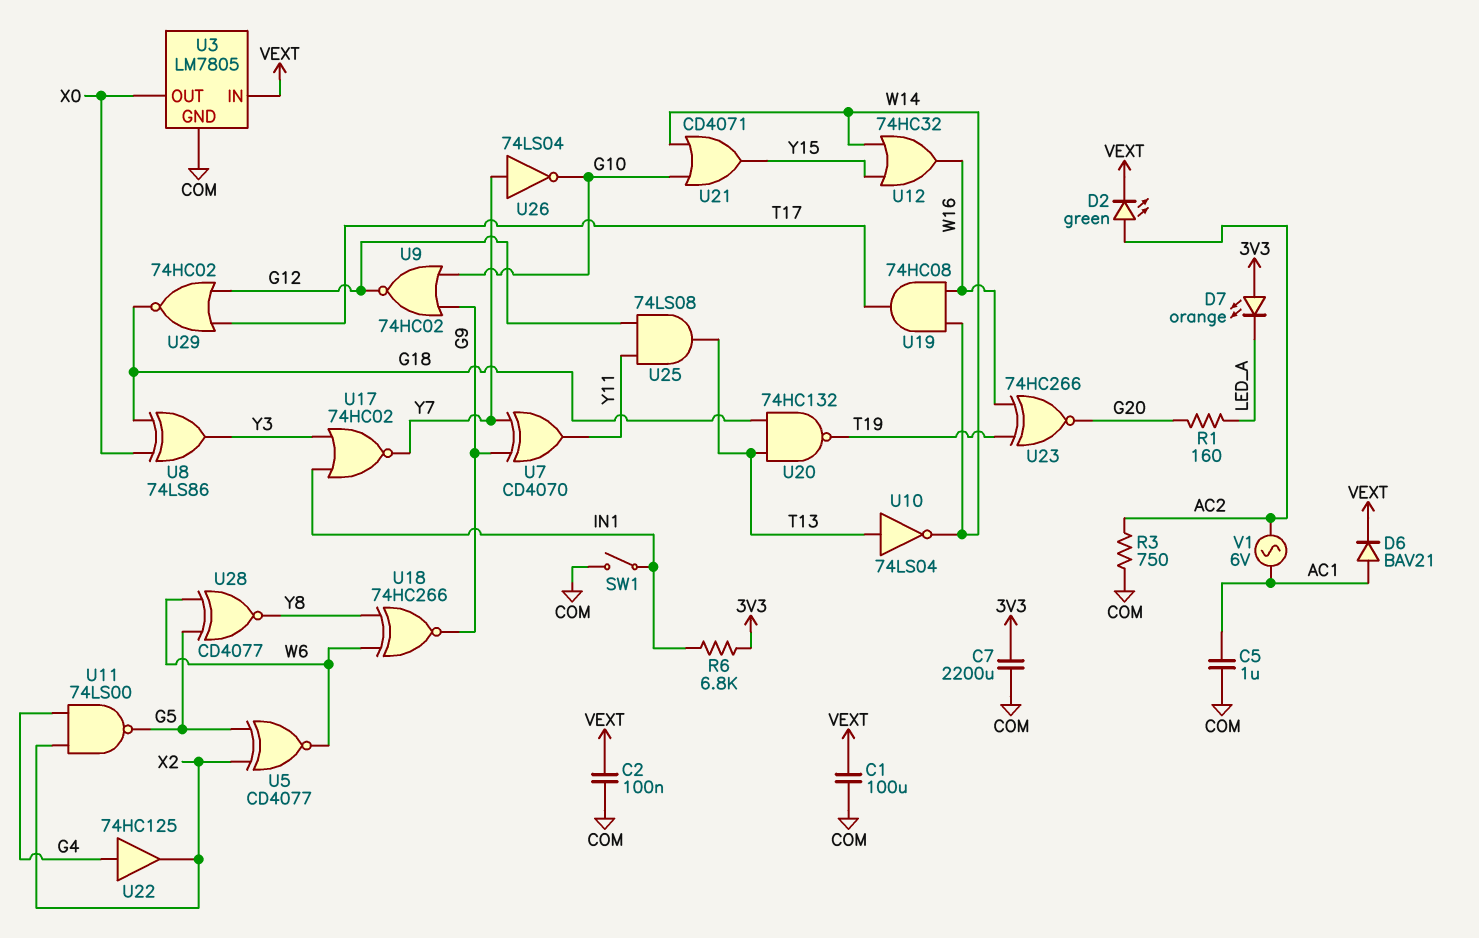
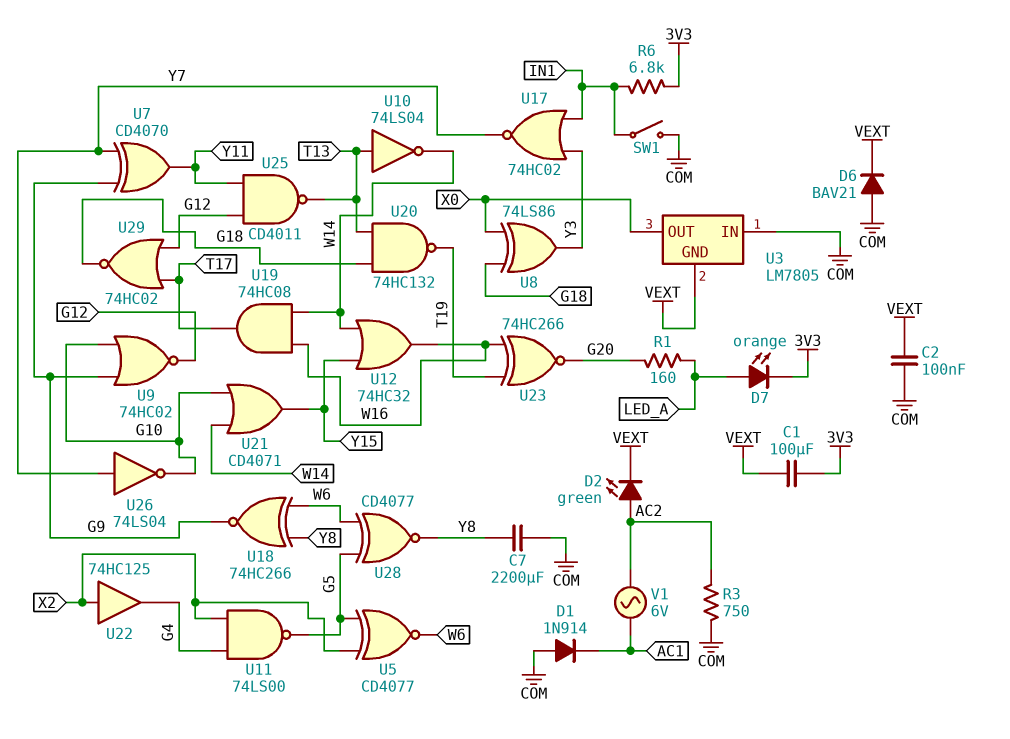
C1: 100uF (COM, VEXT) -> 100uF (3V3, VEXT)
C5: 1uF (AC1, COM) -> none
C7: 2200uF (3V3, COM) -> 2200uF (COM, Y8)
D1: none -> diode 1N914 (A COM, K AC1)
D6: diode BAV21 (A AC1, K VEXT) -> diode BAV21 (A COM, K VEXT)
D7: LED orange (A 3V3, K LED_A) -> LED orange (A LED_A, K 3V3)
U3 pin GND: COM -> VEXT
U3 pin IN: VEXT -> COM
U22: buffer 74HC125 (in G4, out X2) -> buffer 74HC125 (in X2, out G4)
U25: AND 74LS08 (in G12, in Y11, out T13) -> NAND CD4011 (in G12, in Y11, out T13)

